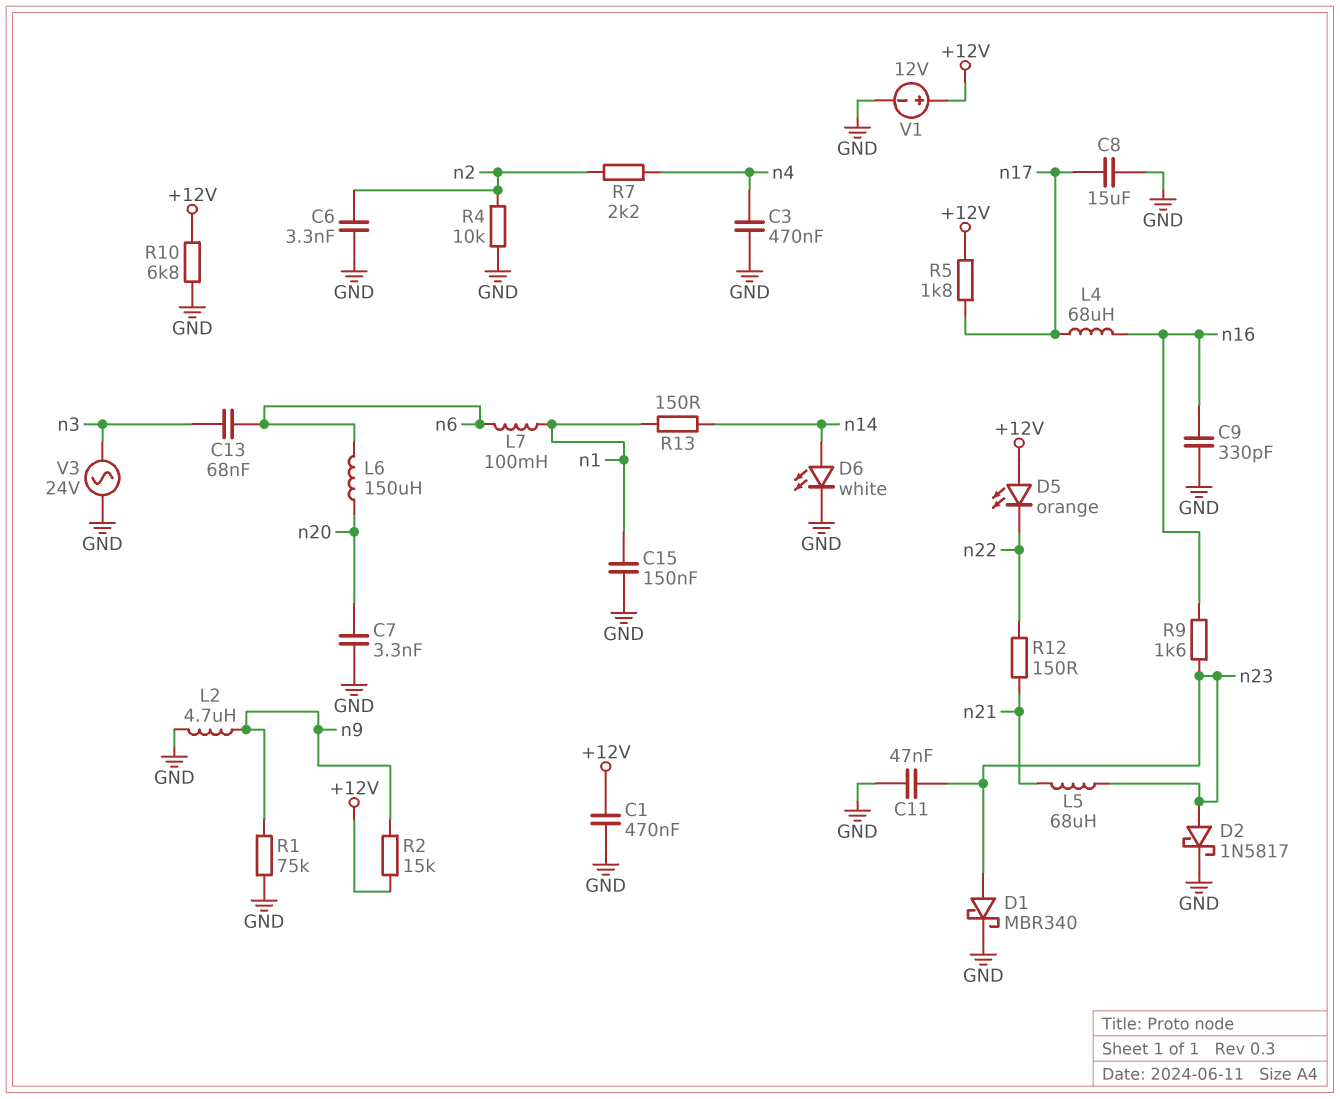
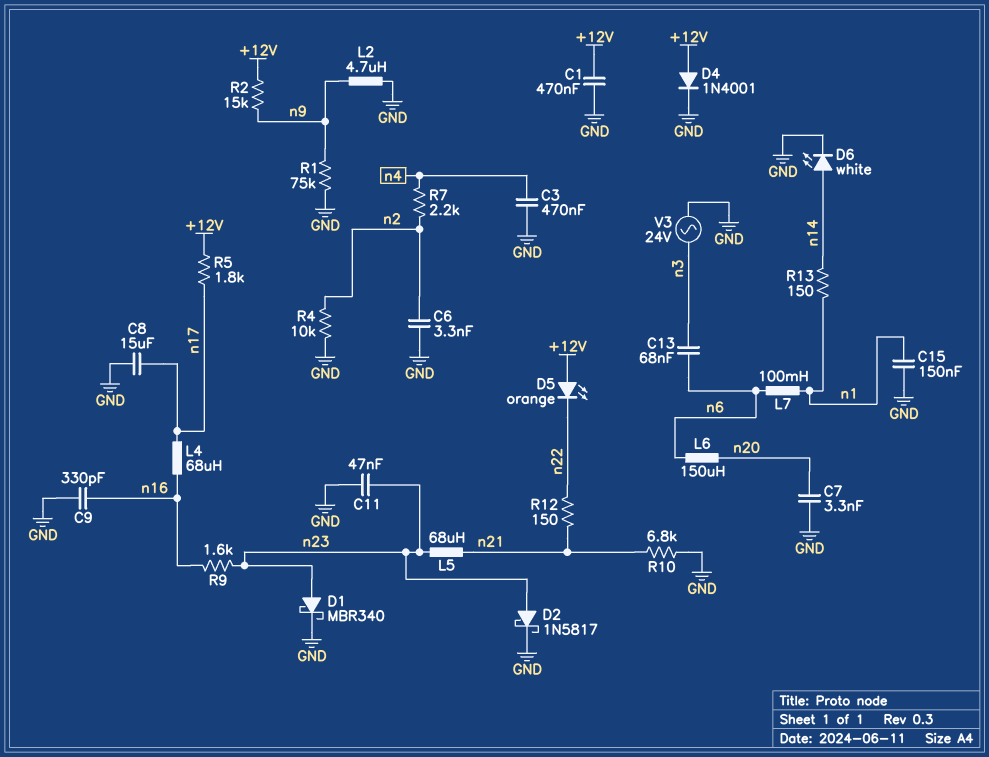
D4: none -> diode 1N4001 (A +12V, K GND)
R10: 6.8k (+12V, GND) -> 6.8k (GND, n21)
V1: 12V (plus +12V, minus GND) -> none

